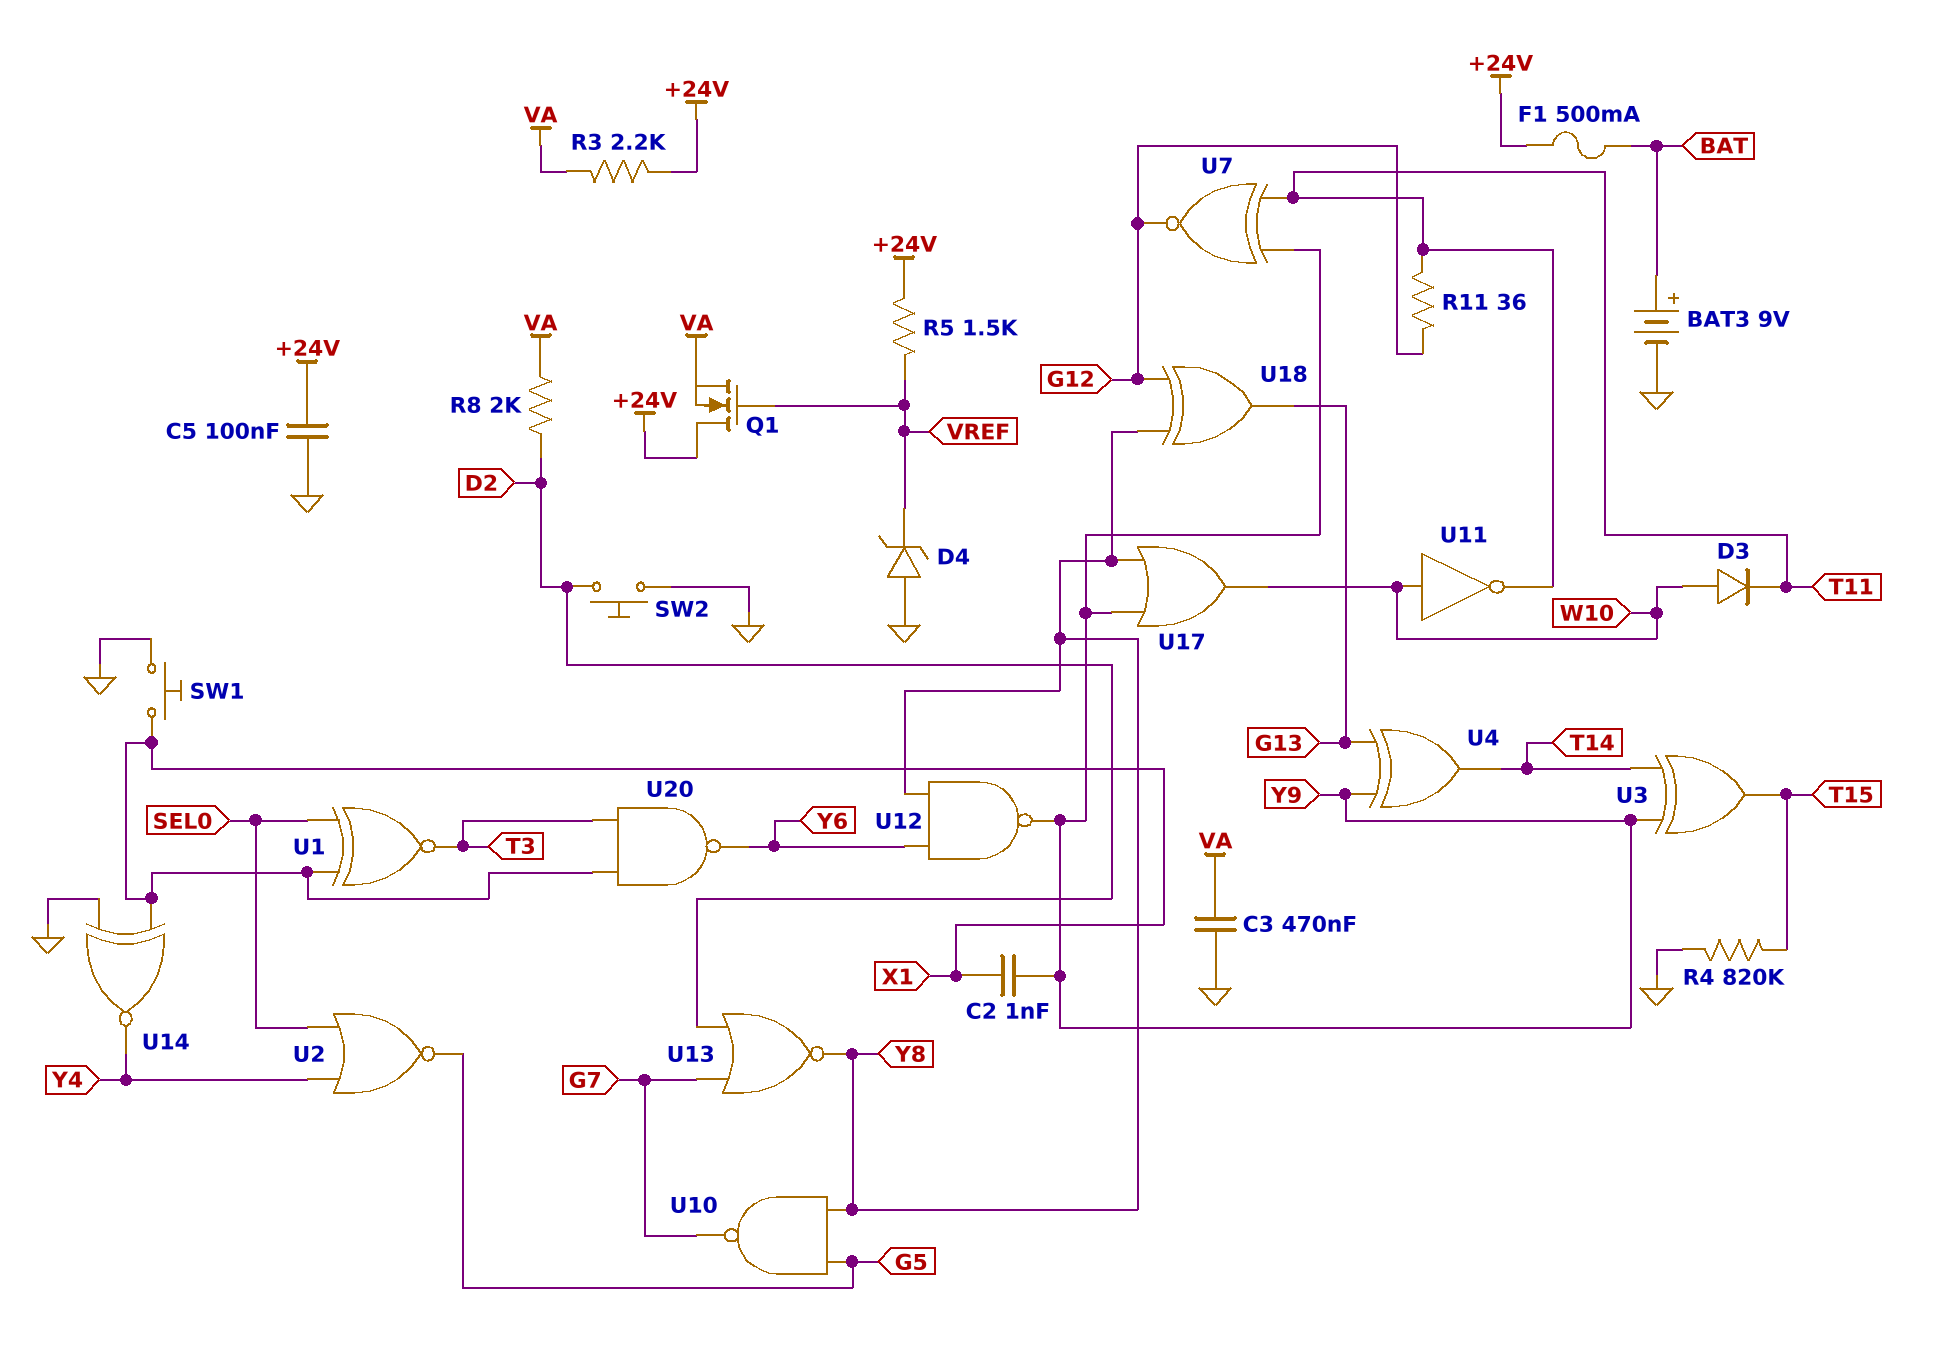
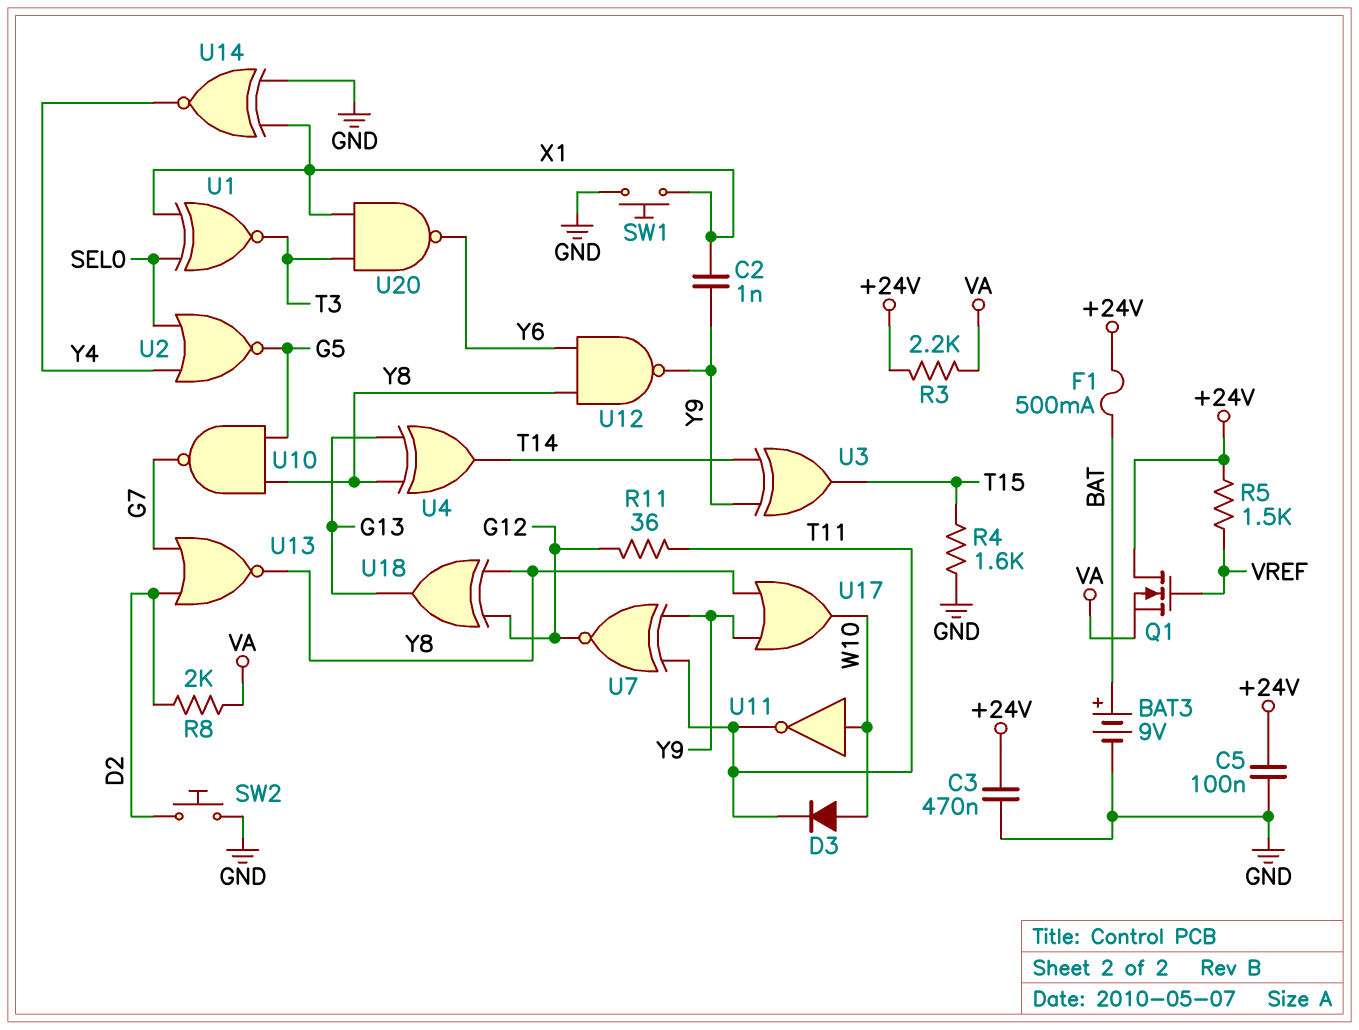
C3: 470nF (GND, VA) -> 470nF (+24V, GND)
D4: zener (A GND, K VREF) -> none
R4: 820k (GND, T15) -> 1.6k (GND, T15)
U4: XOR (in G13, in Y9, out T14) -> XOR (in G13, in Y8, out T14)

